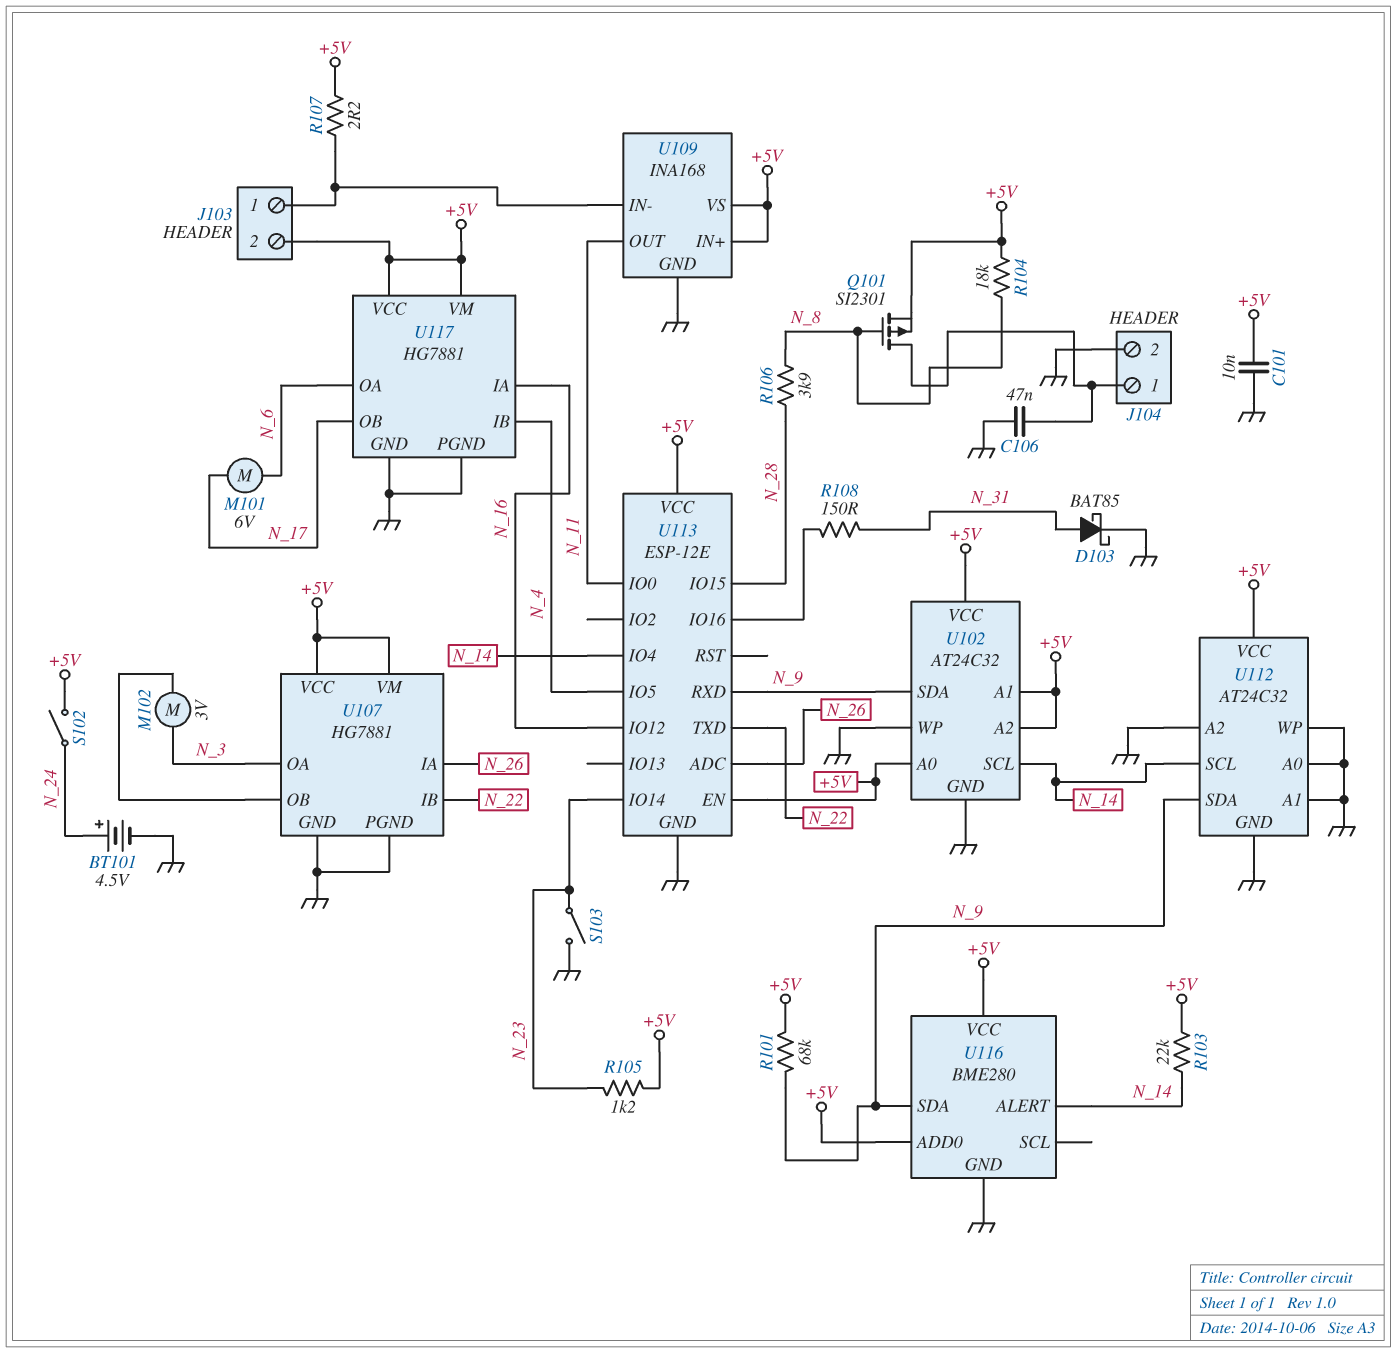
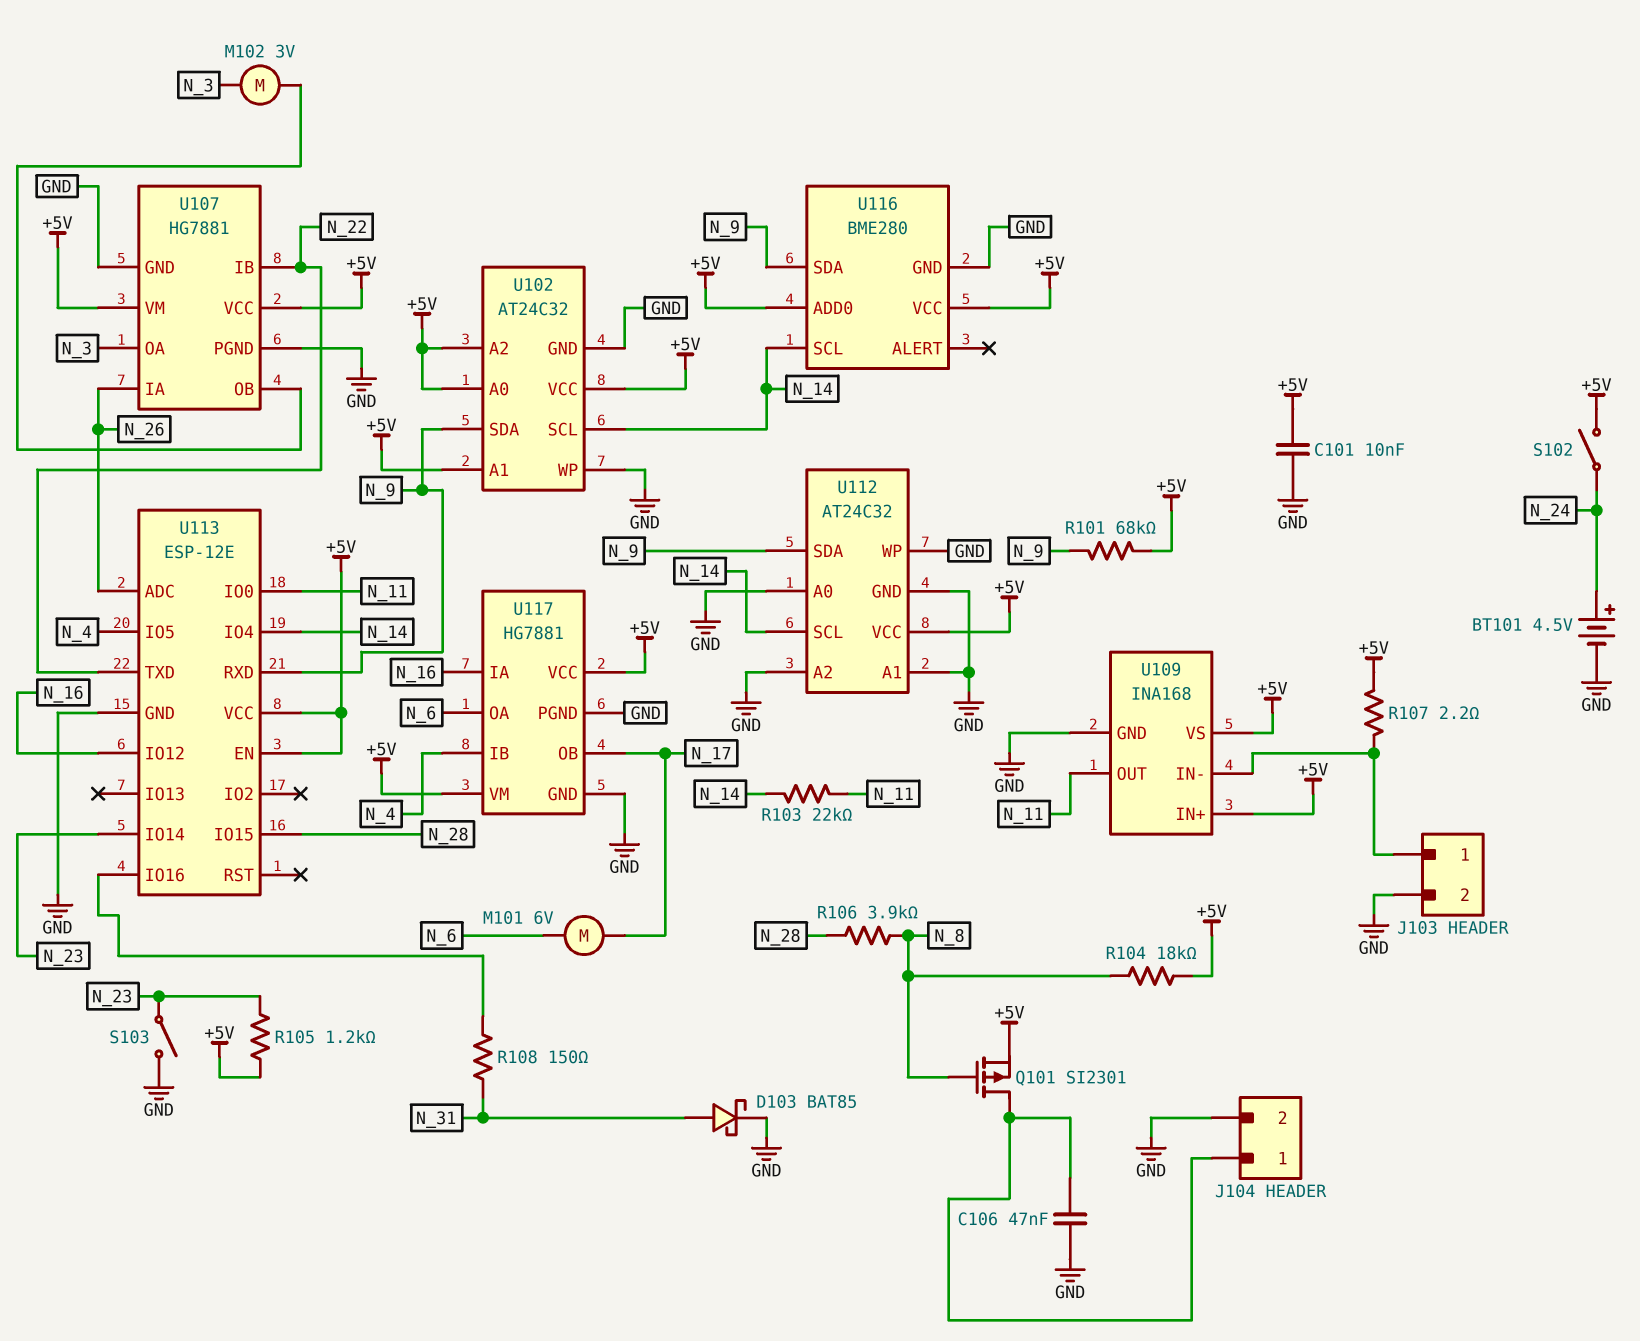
J103 pin 2: +5V -> GND
R103: 22k (+5V, N_14) -> 22k (N_11, N_14)
U116 pin ALERT: N_14 -> none
U116 pin SCL: none -> N_14

